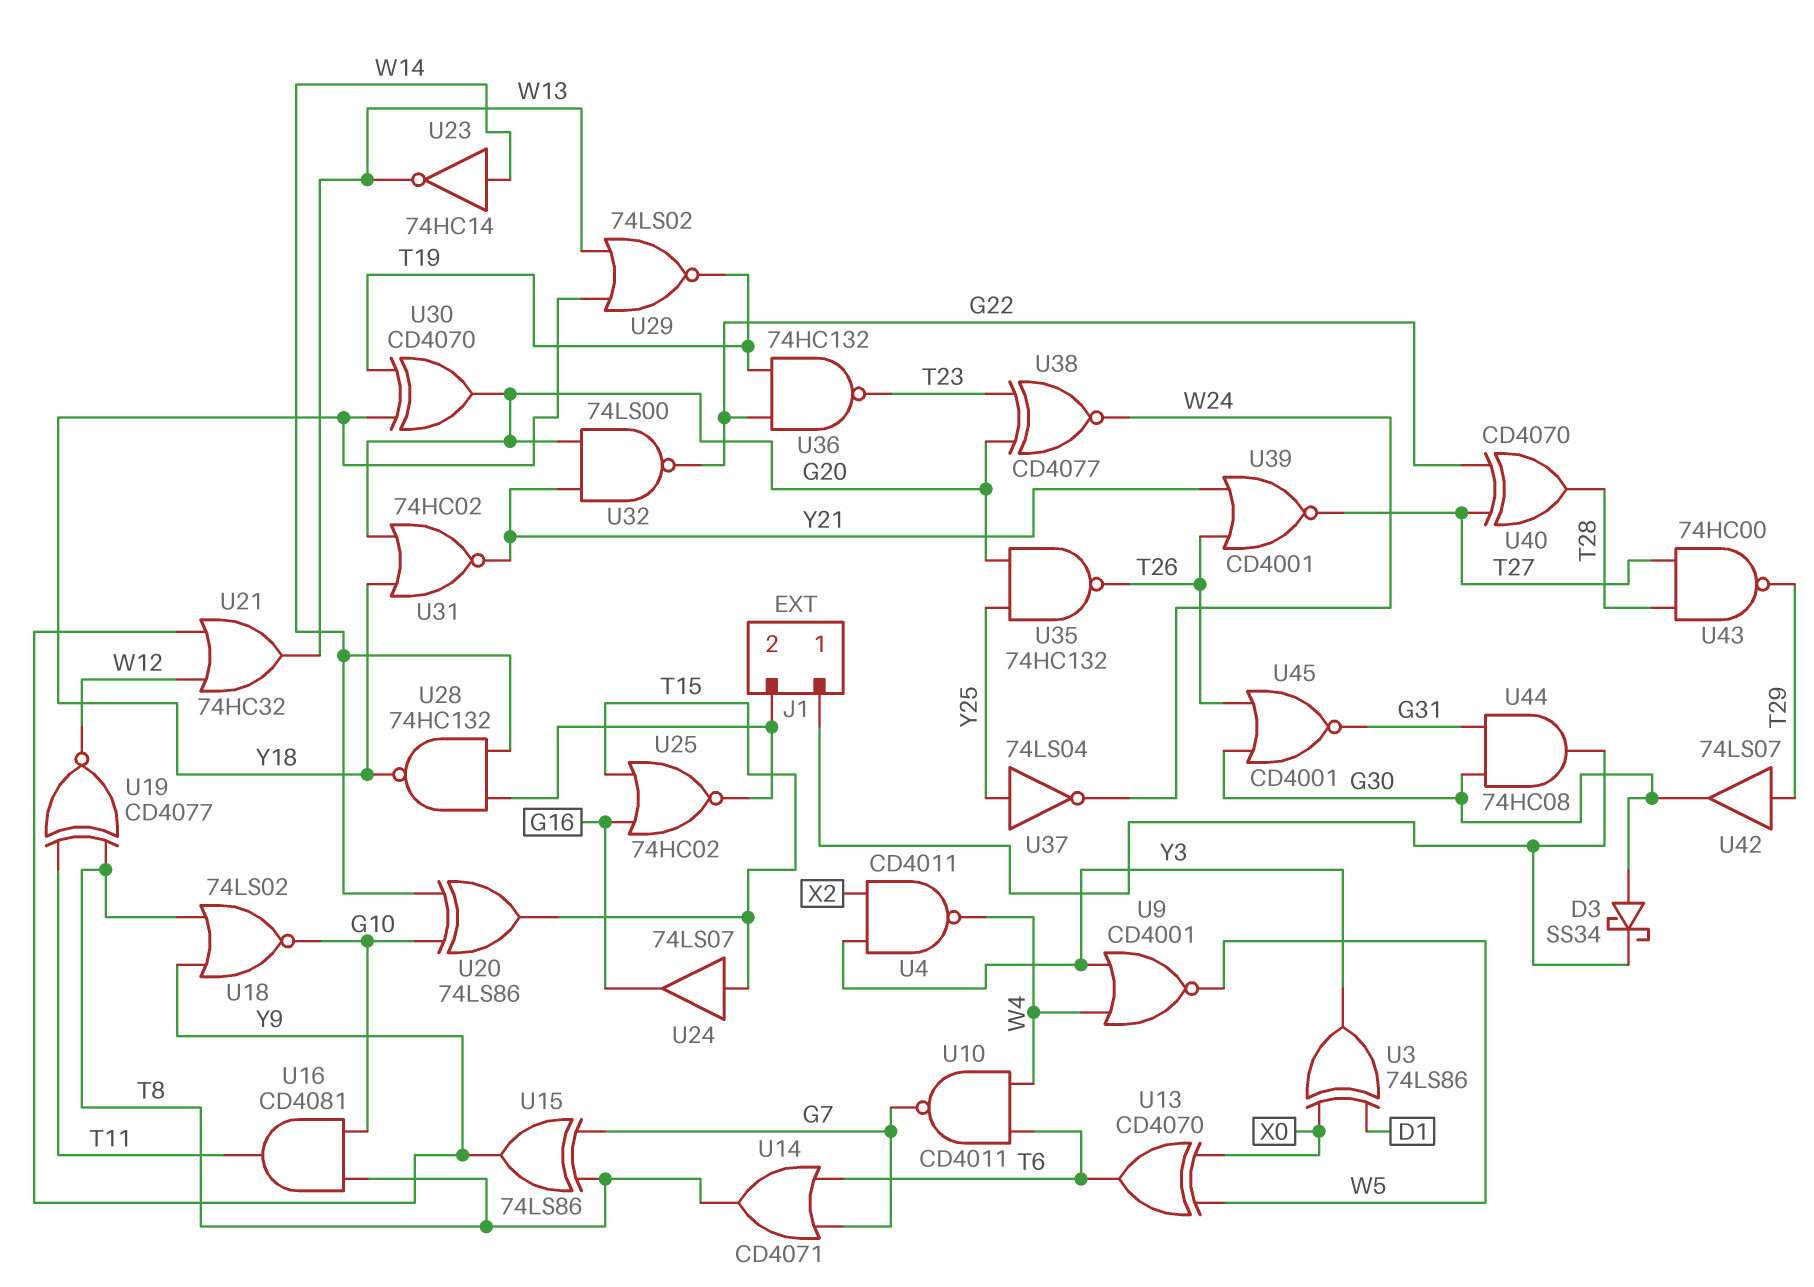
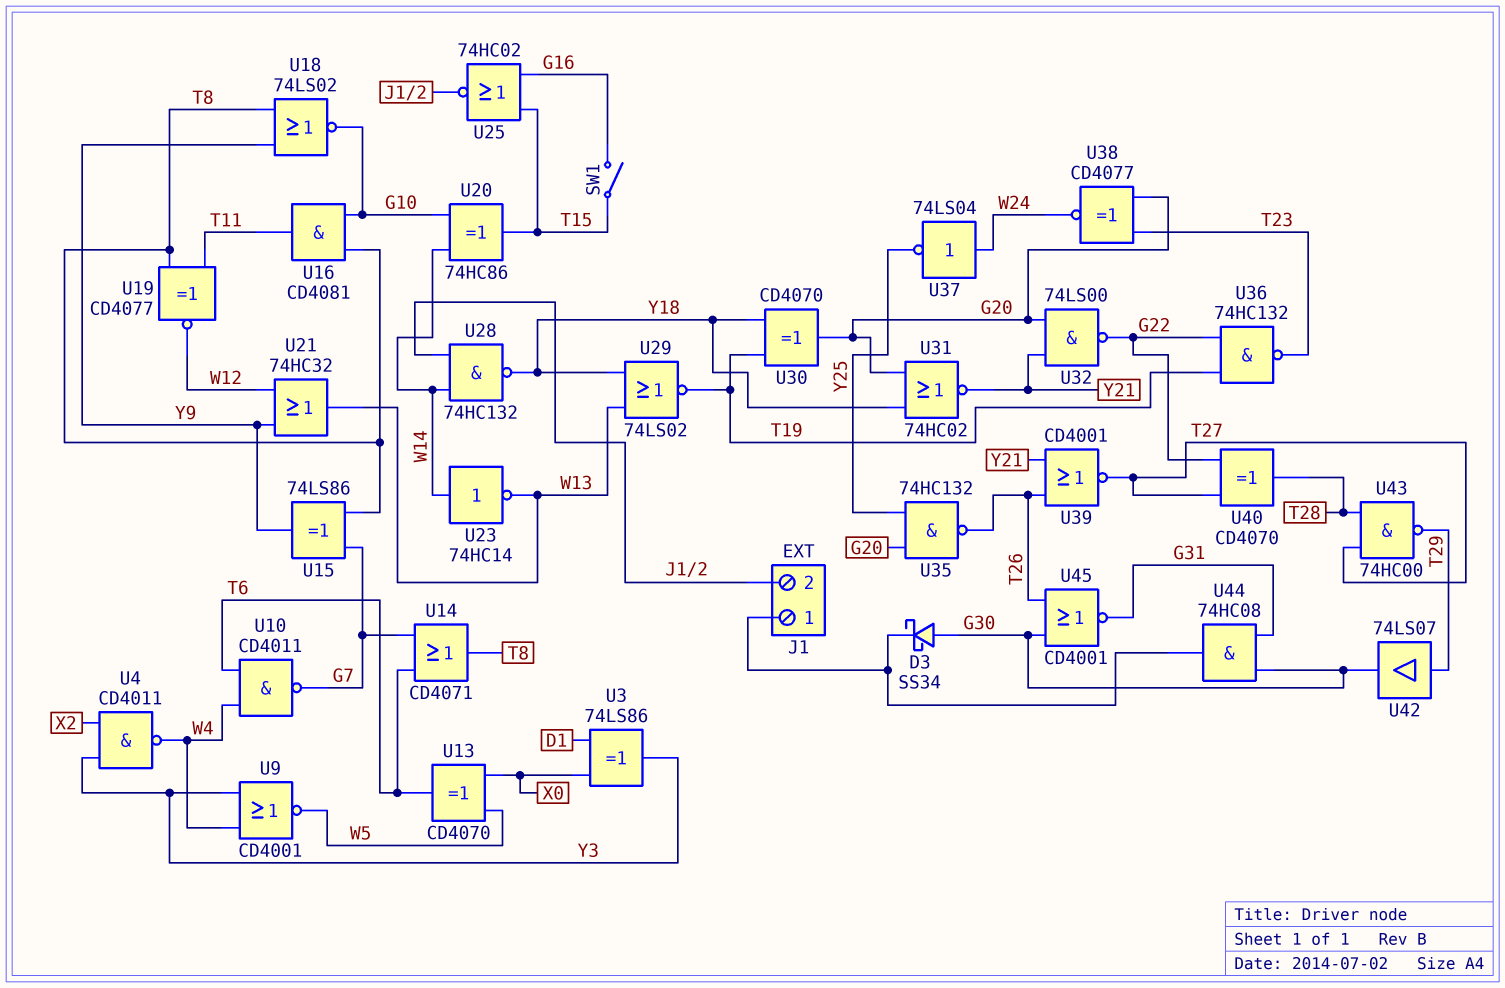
SW1: none -> switch (G16, T15)
U20: XOR 74LS86 (in G10, in W14, out T15) -> XOR 74HC86 (in G10, in W14, out T15)
U24: buffer 74LS07 (in T15, out G16) -> none
U37: NOT 74LS04 (in Y25, out W24) -> NOT 74LS04 (in W24, out Y25)

